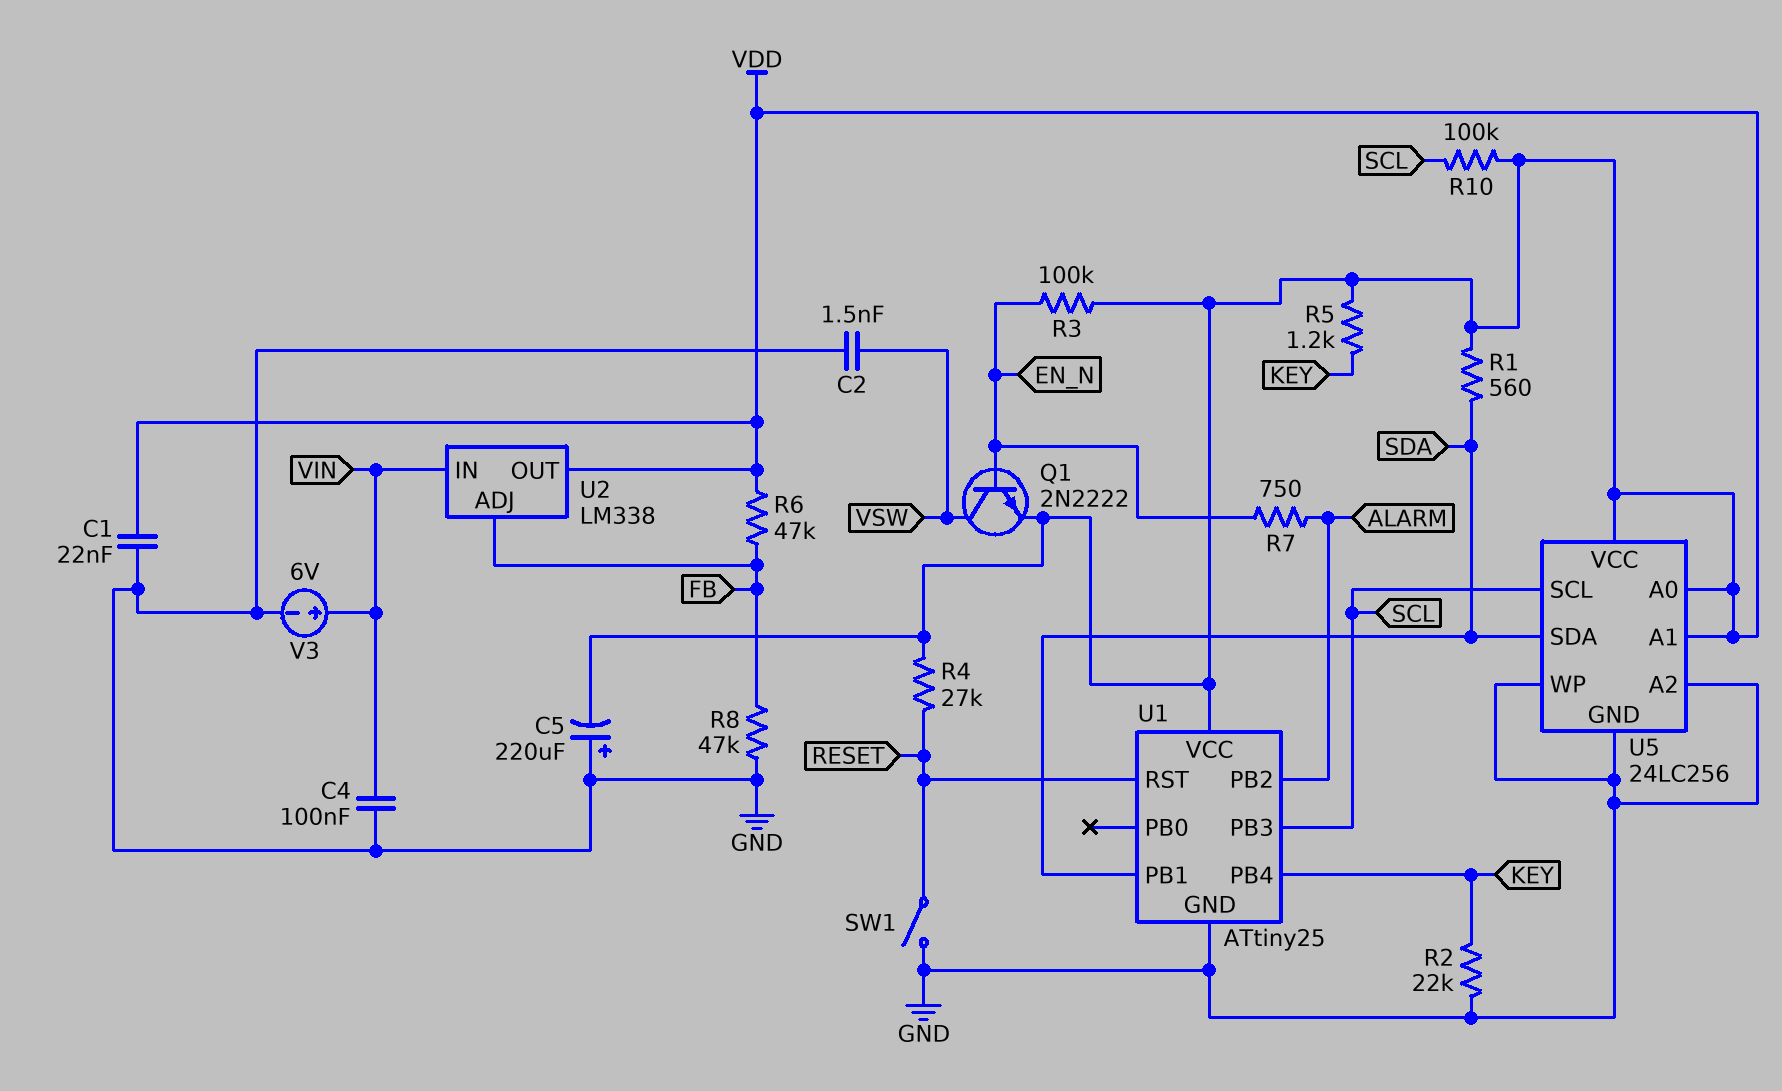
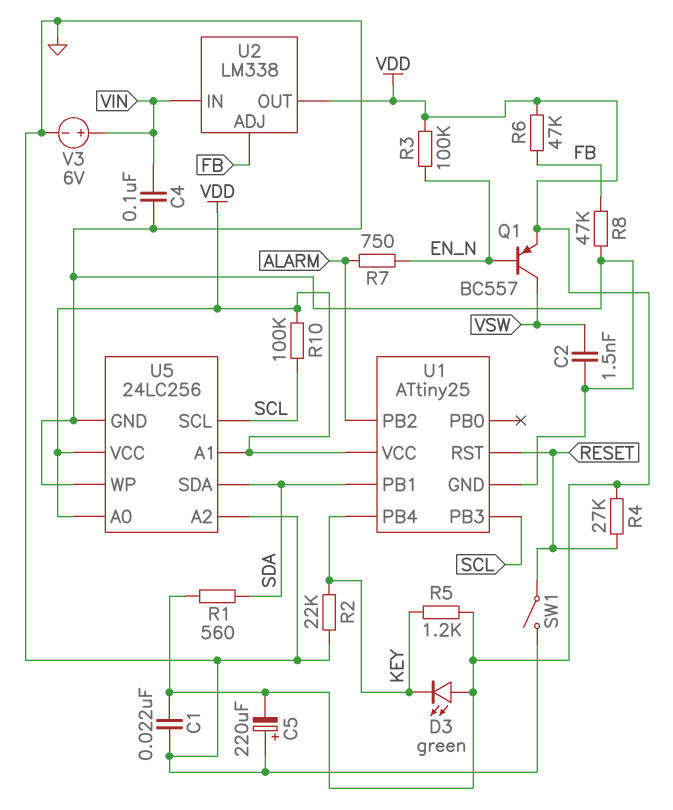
D3: none -> LED green (A VDD, K KEY)
Q1: NPN 2N2222 (B EN_N, C VSW, E VDD) -> PNP BC557 (B EN_N, C VSW, E VDD)

